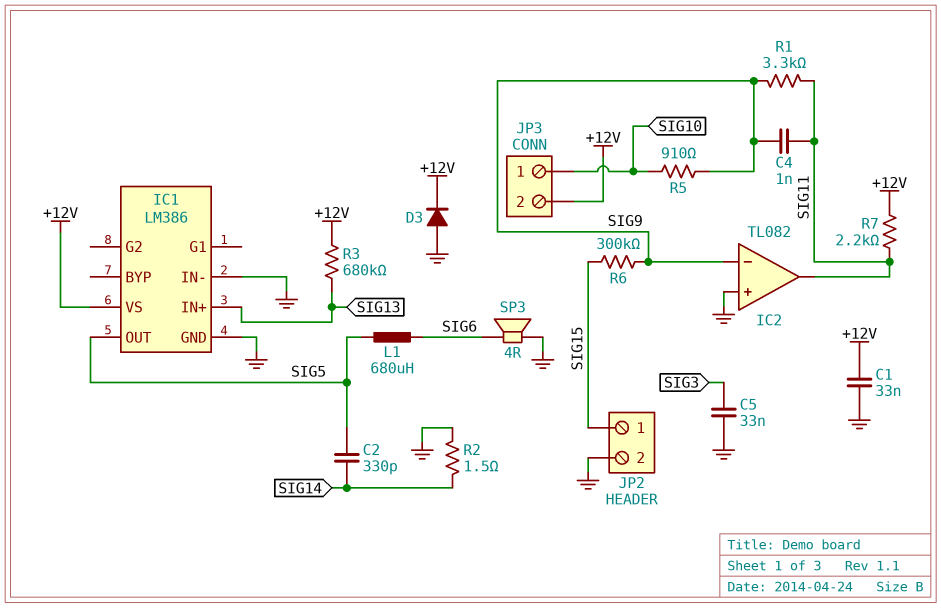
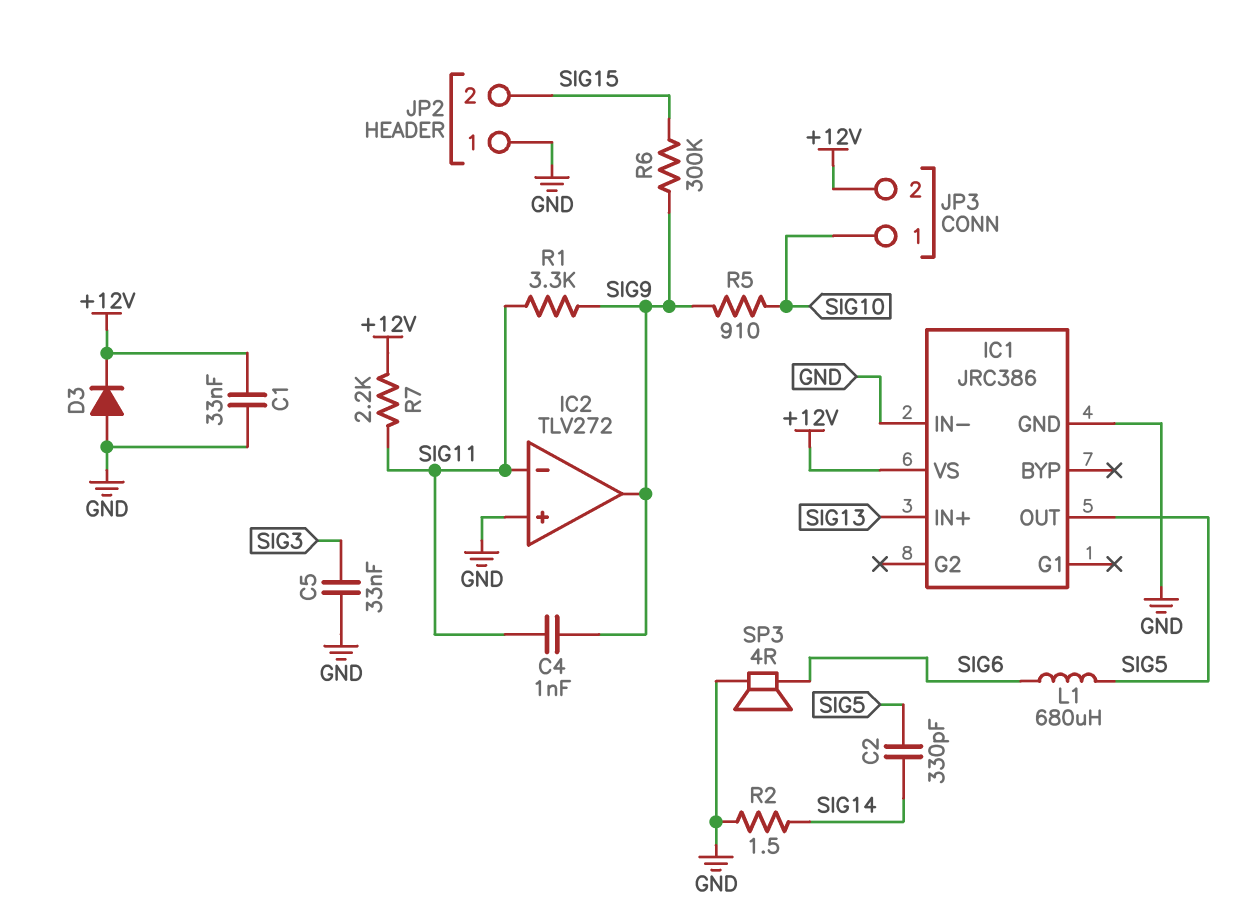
IC1: LM386 -> JRC386
IC2: TL082 -> TLV272
IC2 pin in-: SIG9 -> SIG11
IC2 pin out: SIG11 -> SIG9
JP2 pin 1: SIG15 -> GND
JP2 pin 2: GND -> SIG15
R3: 680k (+12V, SIG13) -> none

